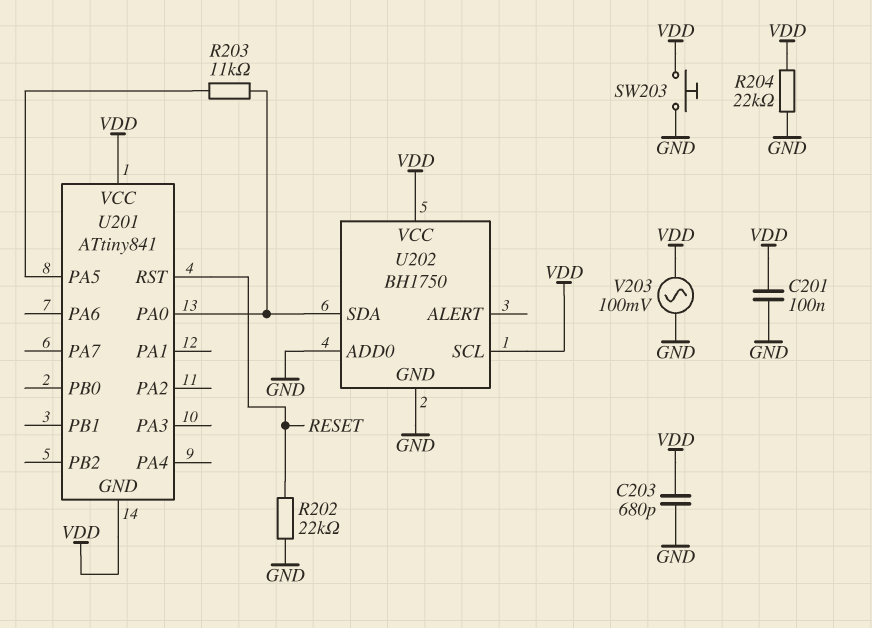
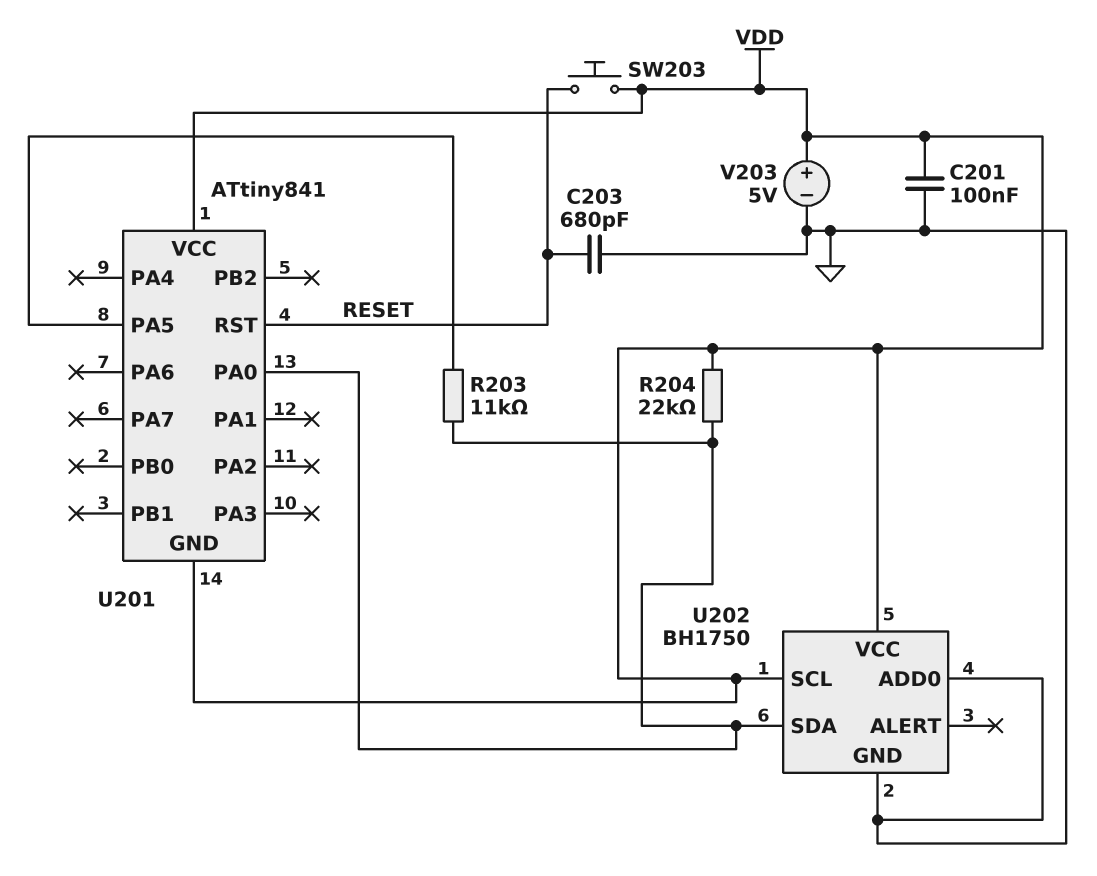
C203: 680pF (GND, VDD) -> 680pF (GND, RESET)
R202: 22k (GND, RESET) -> none
R204: 22k (GND, VDD) -> 22k (U201/PA0, VDD)
SW203: button (GND, VDD) -> button (RESET, VDD)
V203: AC 100mV (GND, VDD) -> 5V (plus VDD, minus GND)

